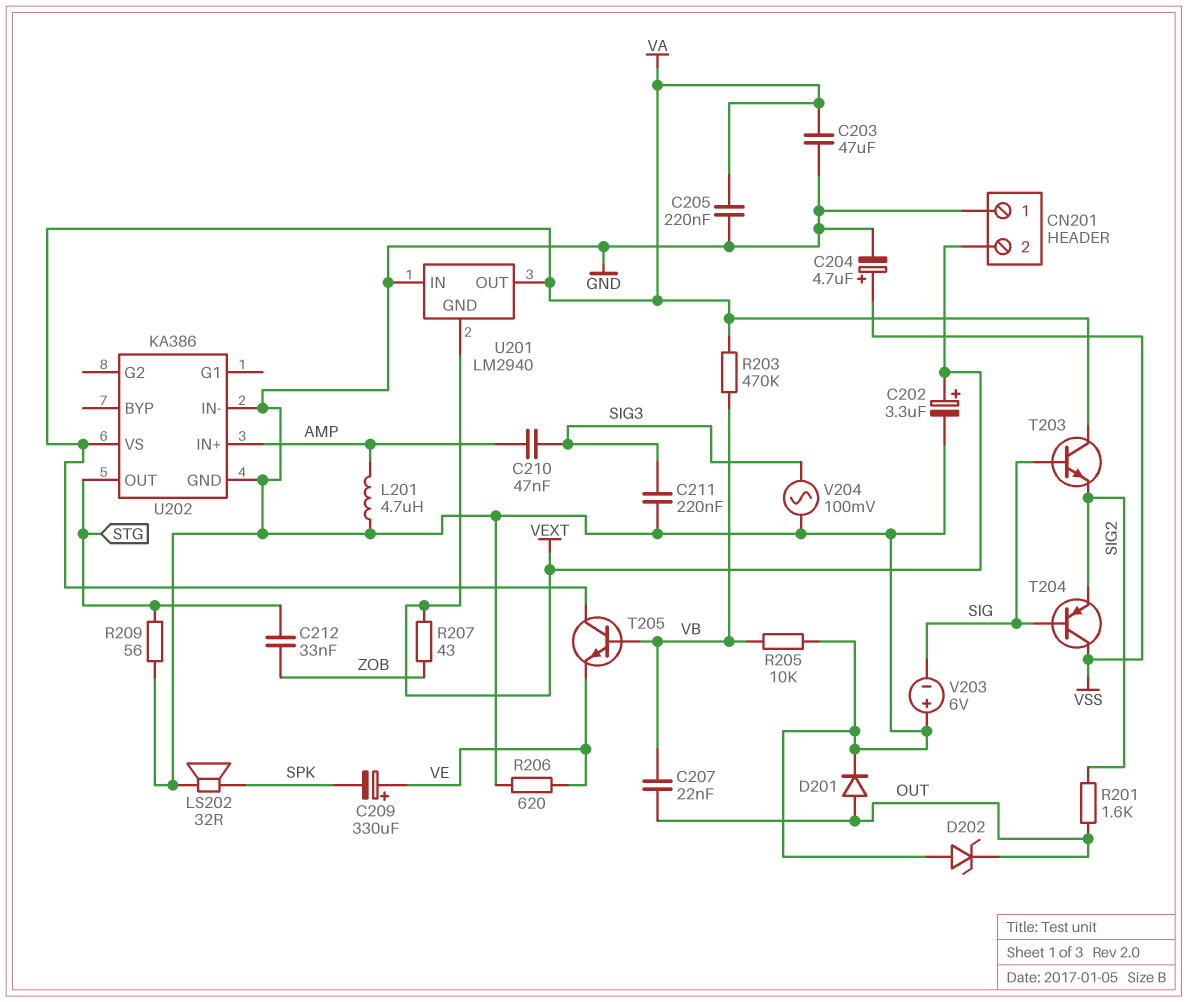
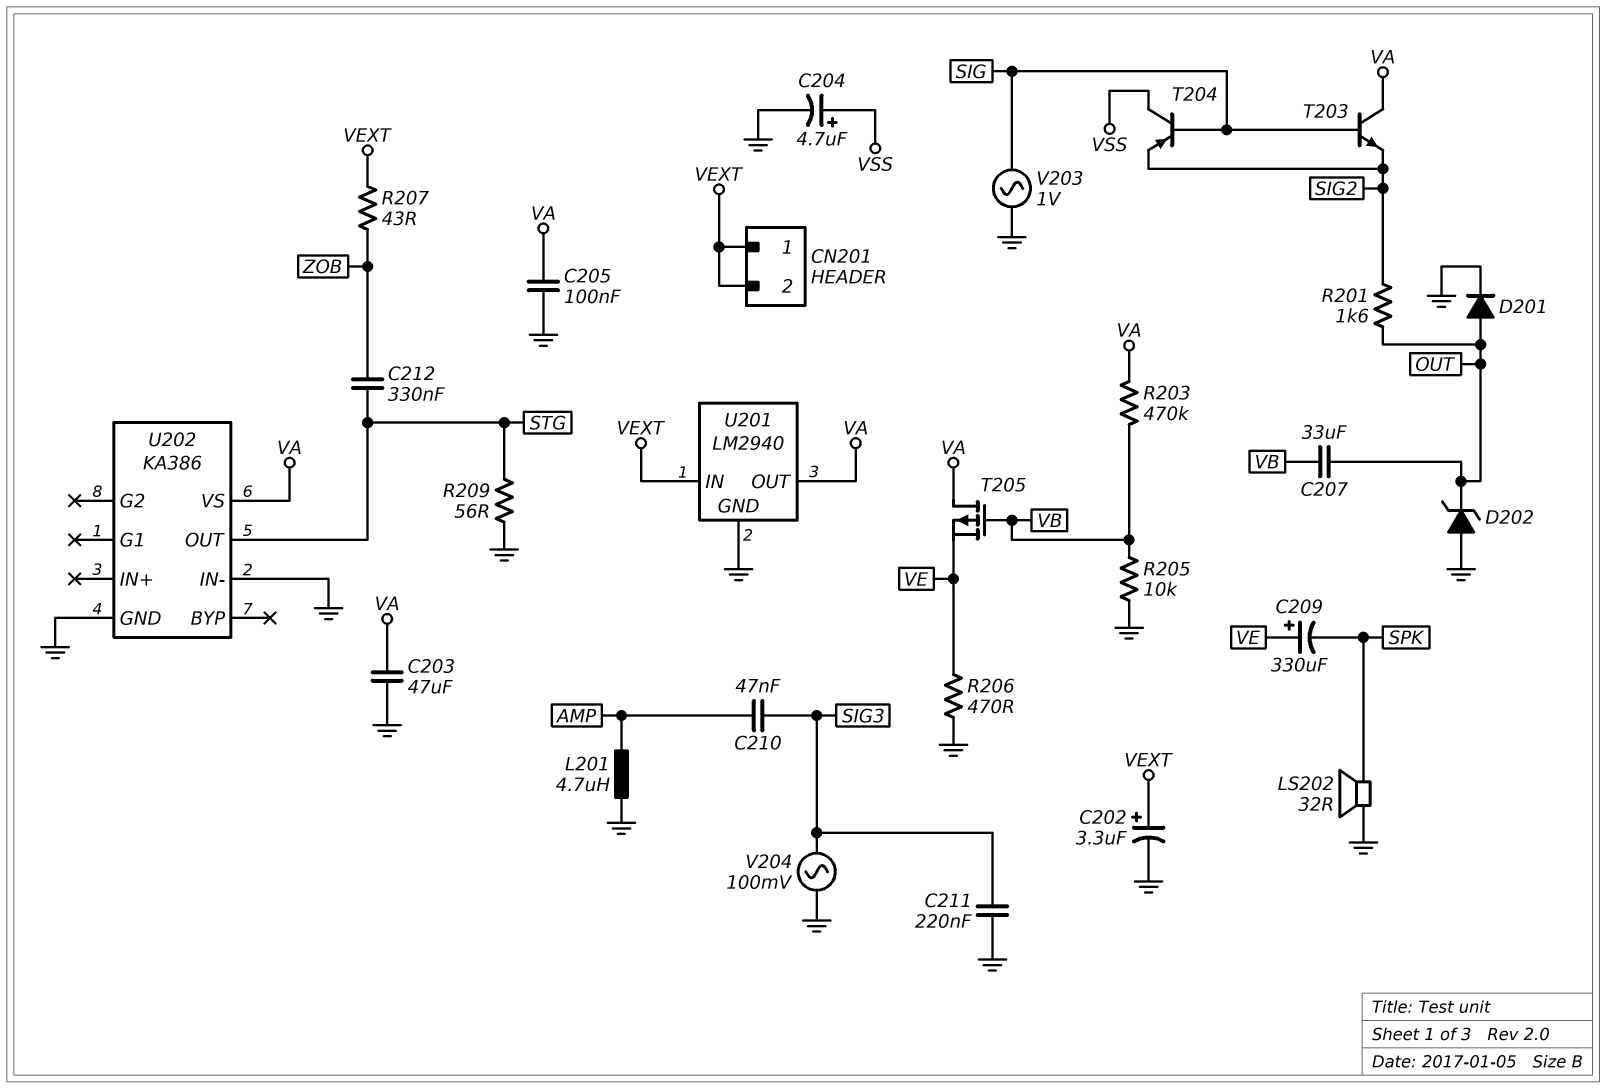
C205: 220nF (GND, VA) -> 100nF (GND, VA)
C207: 22nF (OUT, VB) -> 33uF (OUT, VB)
C212: 33nF (STG, ZOB) -> 330nF (STG, ZOB)
CN201 pin 1: GND -> VEXT
R206: 620 (GND, VE) -> 470 (GND, VE)
T205: NPN (B VB, C VA, E VE) -> PMOS (G VB, D VA, S VE)
U201 pin GND: VEXT -> GND
U201 pin IN: GND -> VEXT
U202 pin IN+: AMP -> none
V203: 6V (plus GND, minus SIG) -> AC 1V (GND, SIG)

